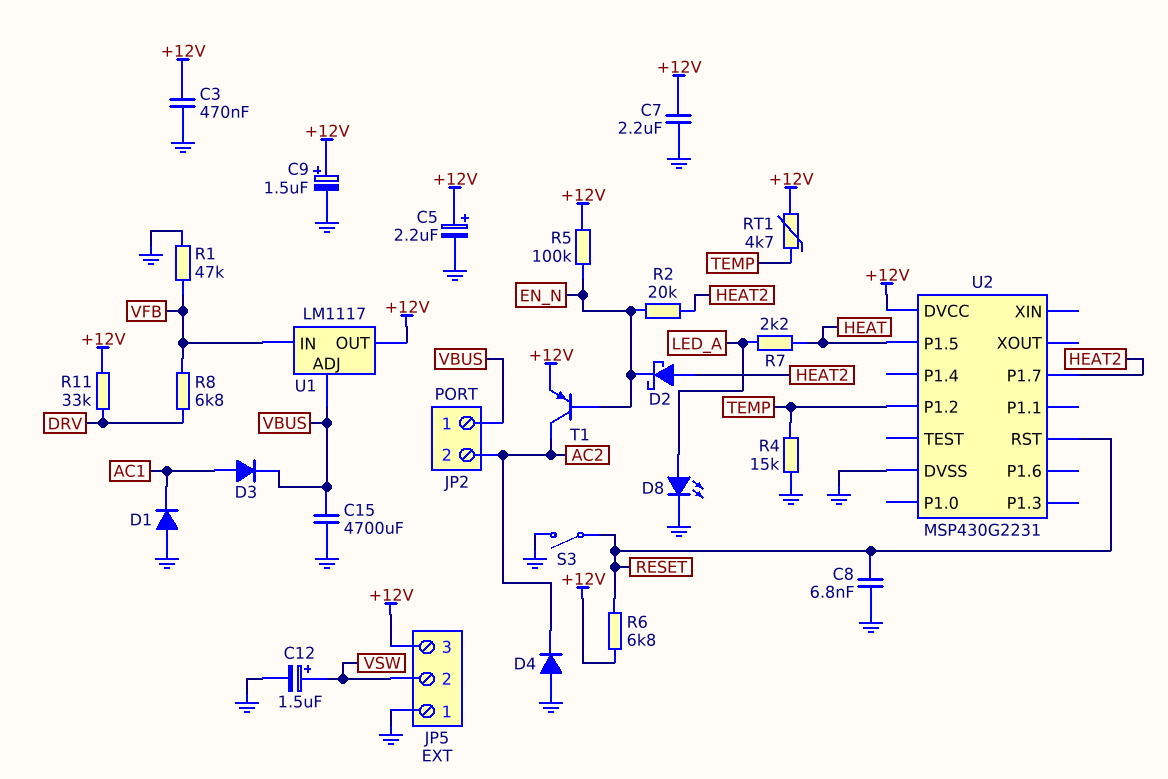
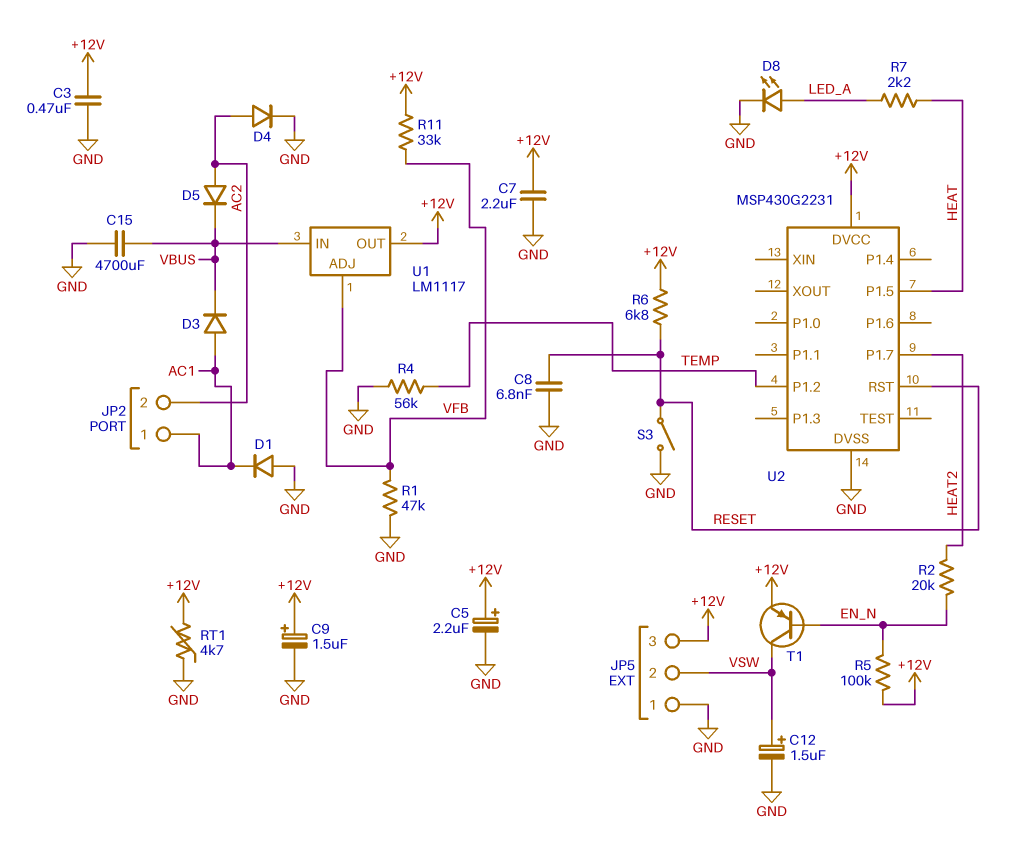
D2: schottky (A HEAT2, K EN_N) -> none
D4: diode (A GND, K AC2) -> diode (A AC2, K GND)
D5: none -> diode (A AC2, K VBUS)
JP2 pin 1: VBUS -> AC1
R4: 15k (GND, TEMP) -> 56k (GND, TEMP)
R8: 6.8k (DRV, VFB) -> none
R11: 33k (+12V, DRV) -> 33k (+12V, VFB)
RT1: 4.7k (+12V, TEMP) -> 4.7k (+12V, GND)
T1: PNP (B EN_N, C AC2, E +12V) -> PNP (B EN_N, C VSW, E +12V)
U1 pin ADJ: VBUS -> VFB
U1 pin IN: VFB -> VBUS

